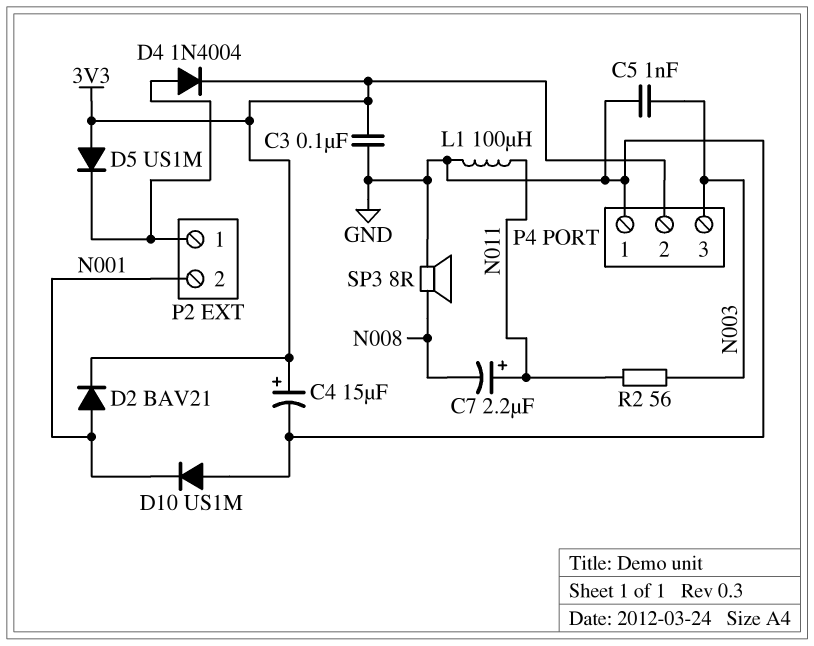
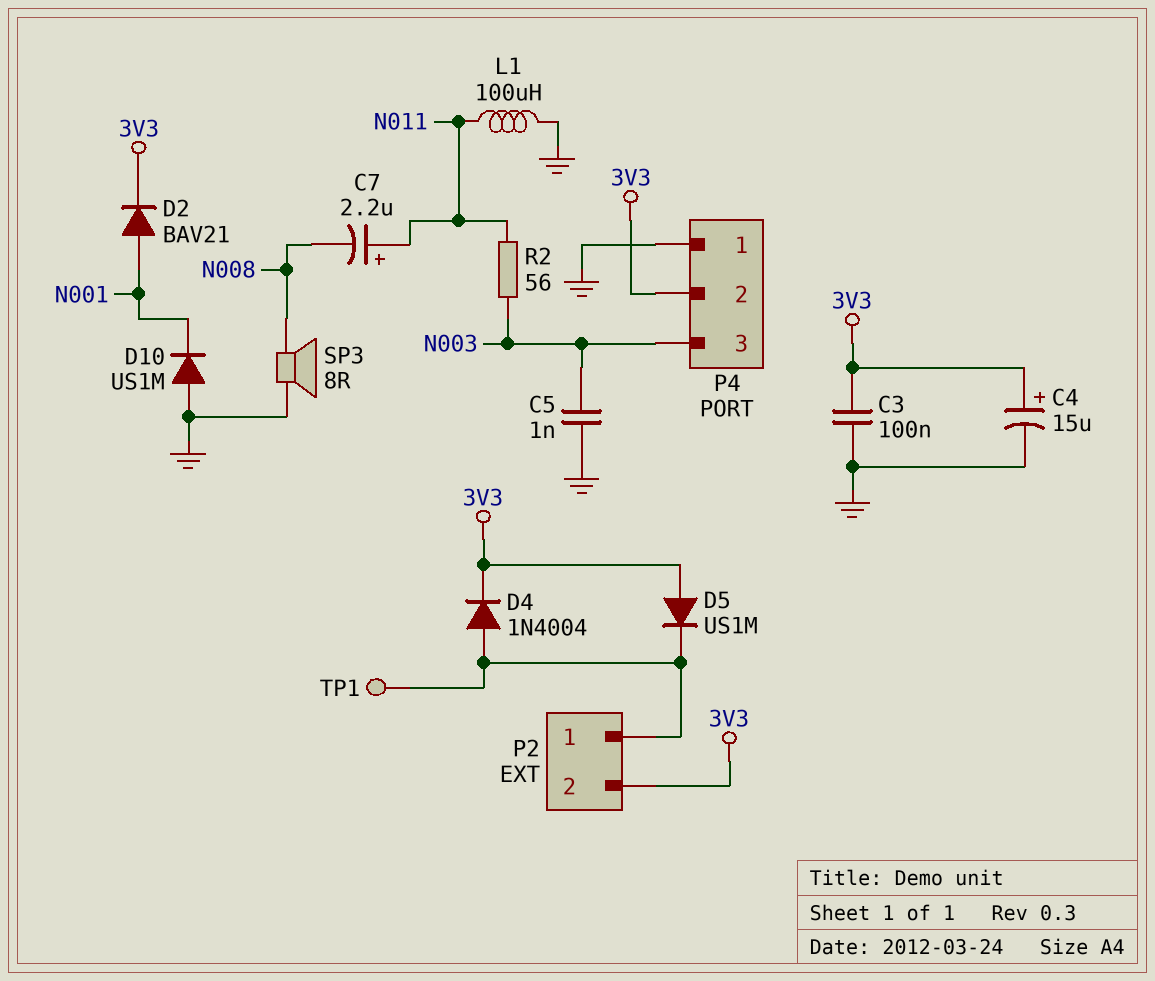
P2 pin 2: N001 -> 3V3
TP1: none -> test point (P2/1)

